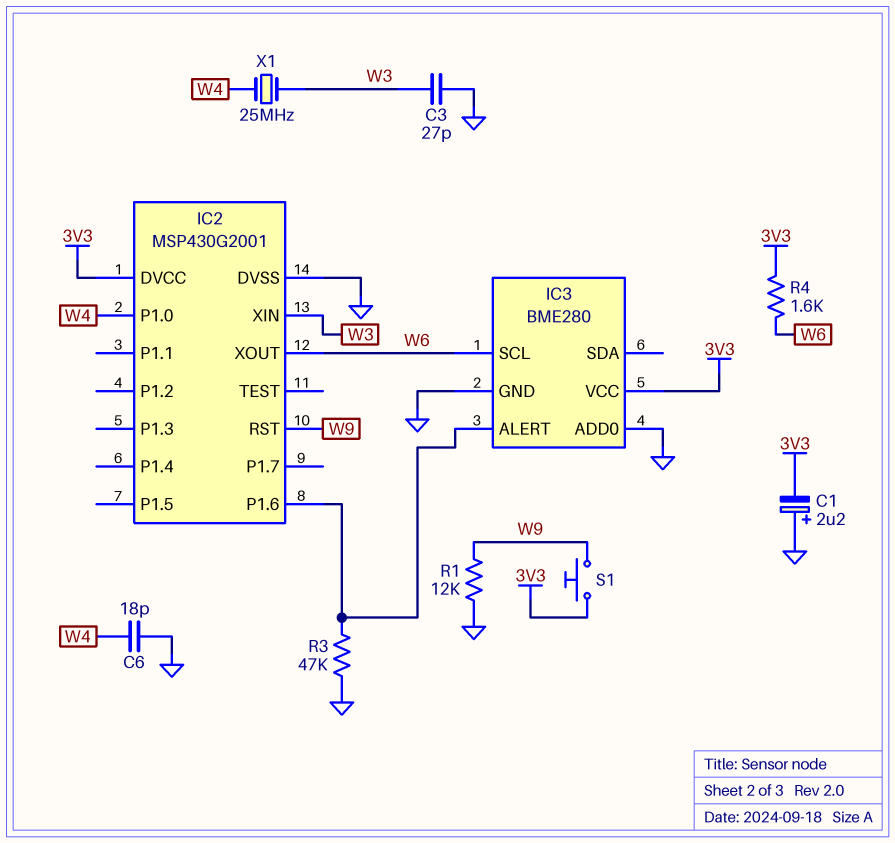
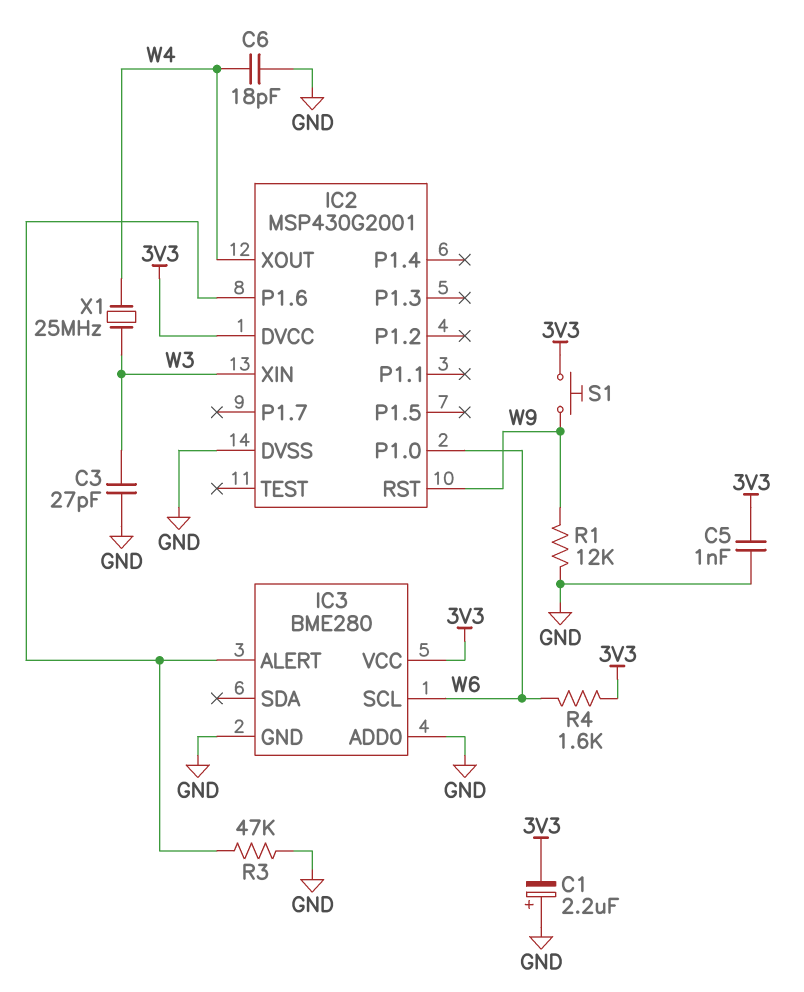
C5: none -> 1nF (3V3, GND)
IC2 pin P1.0: W4 -> W6
IC2 pin XOUT: W6 -> W4

